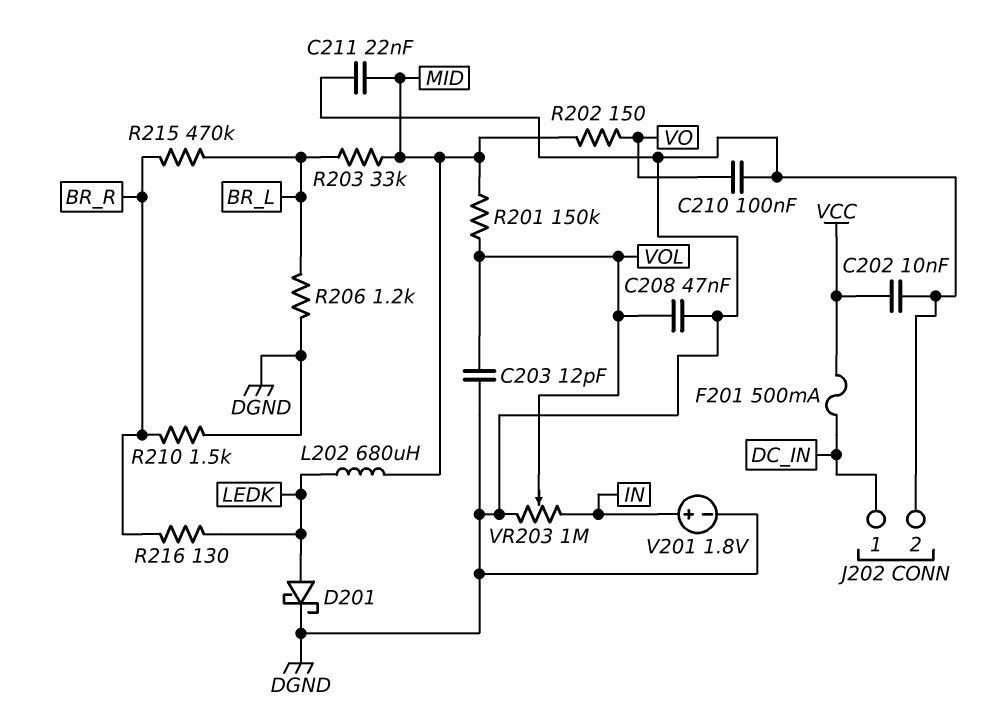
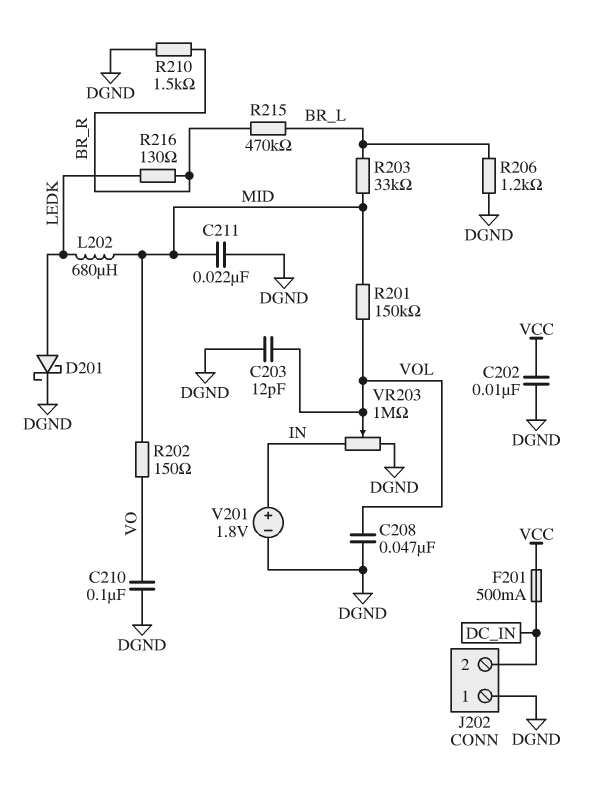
J202 pin 1: DC_IN -> DGND
J202 pin 2: DGND -> DC_IN

